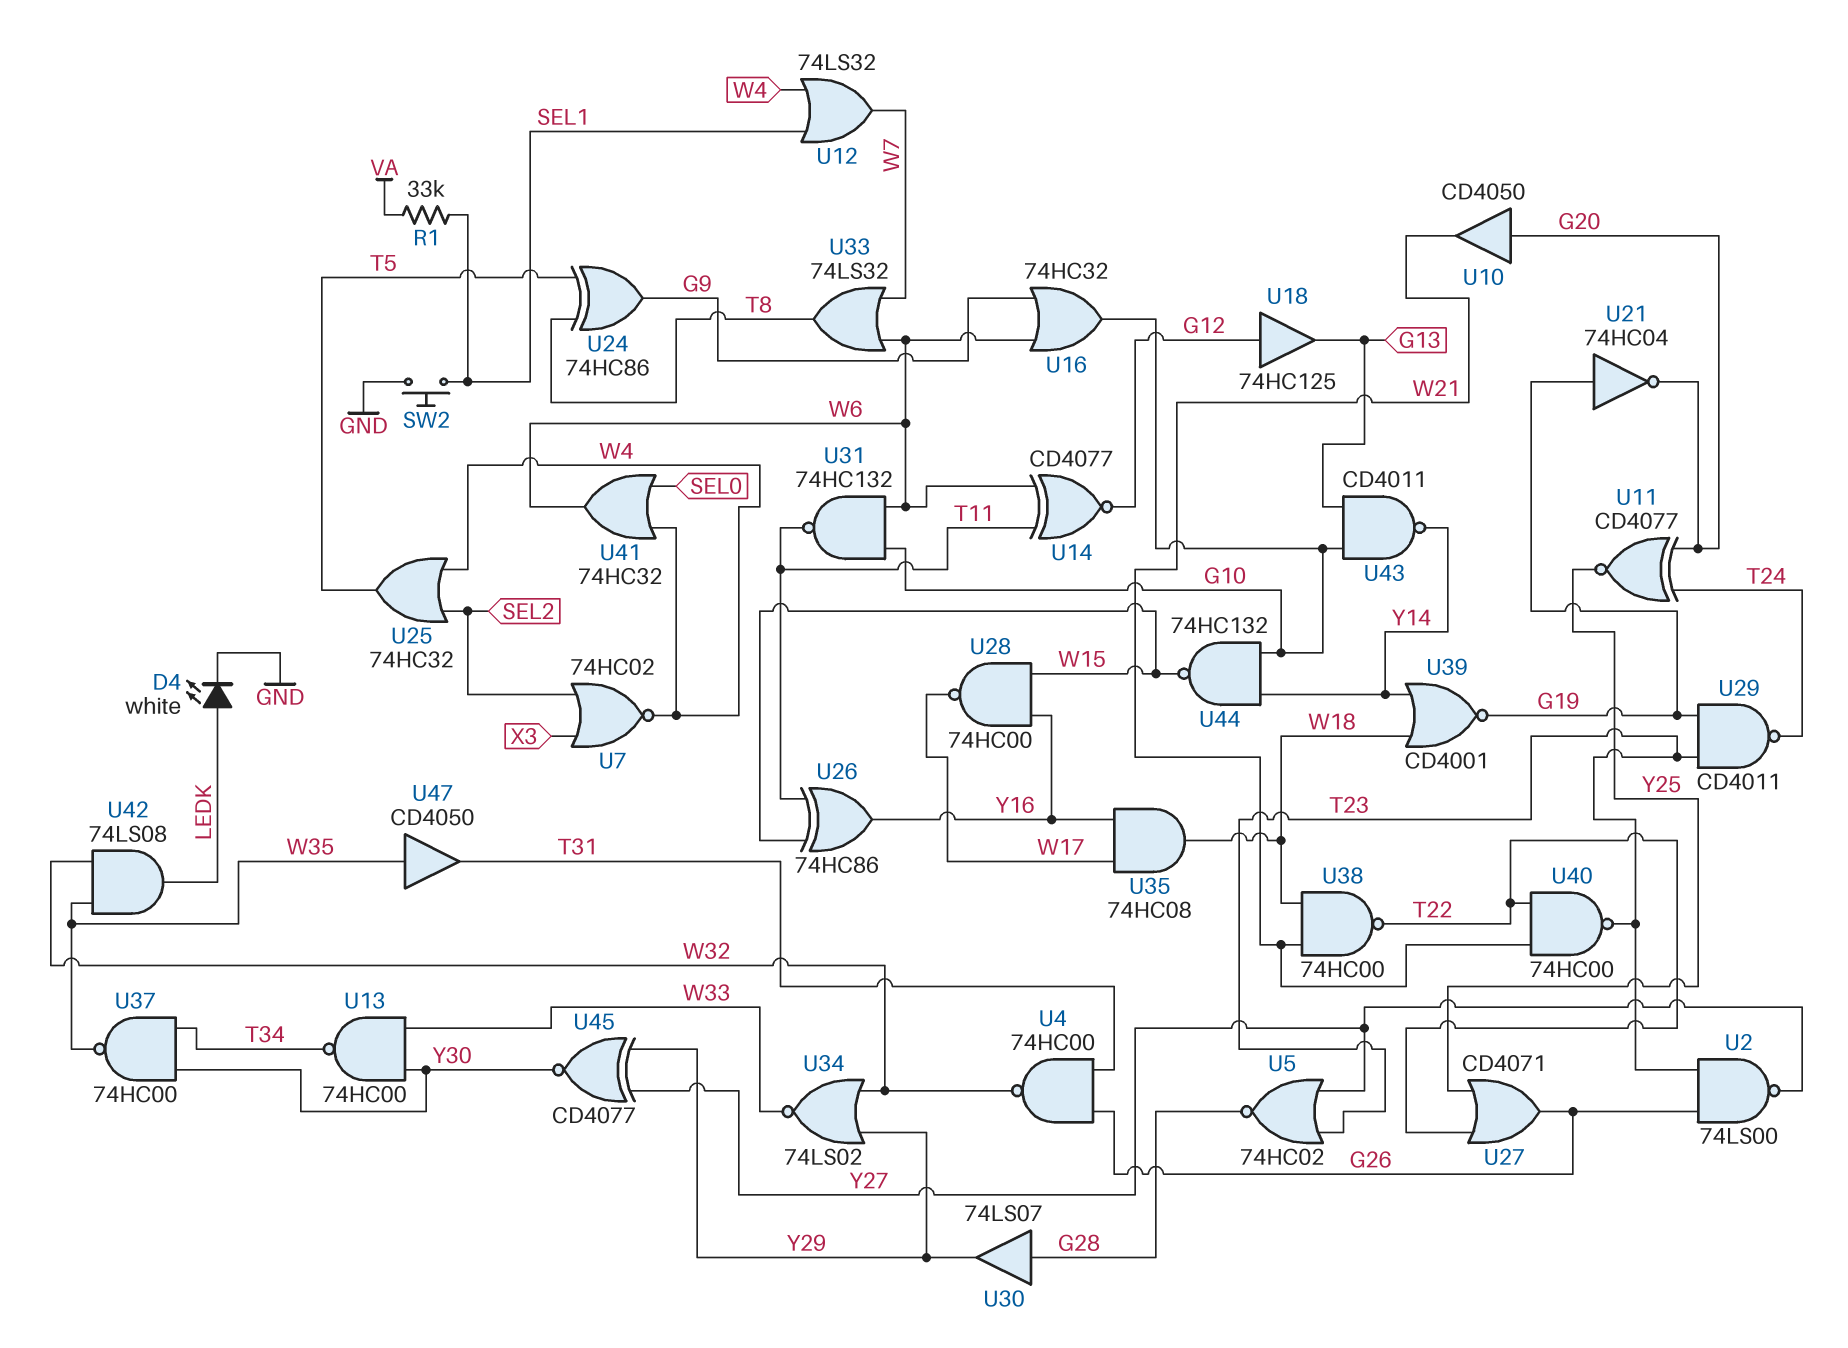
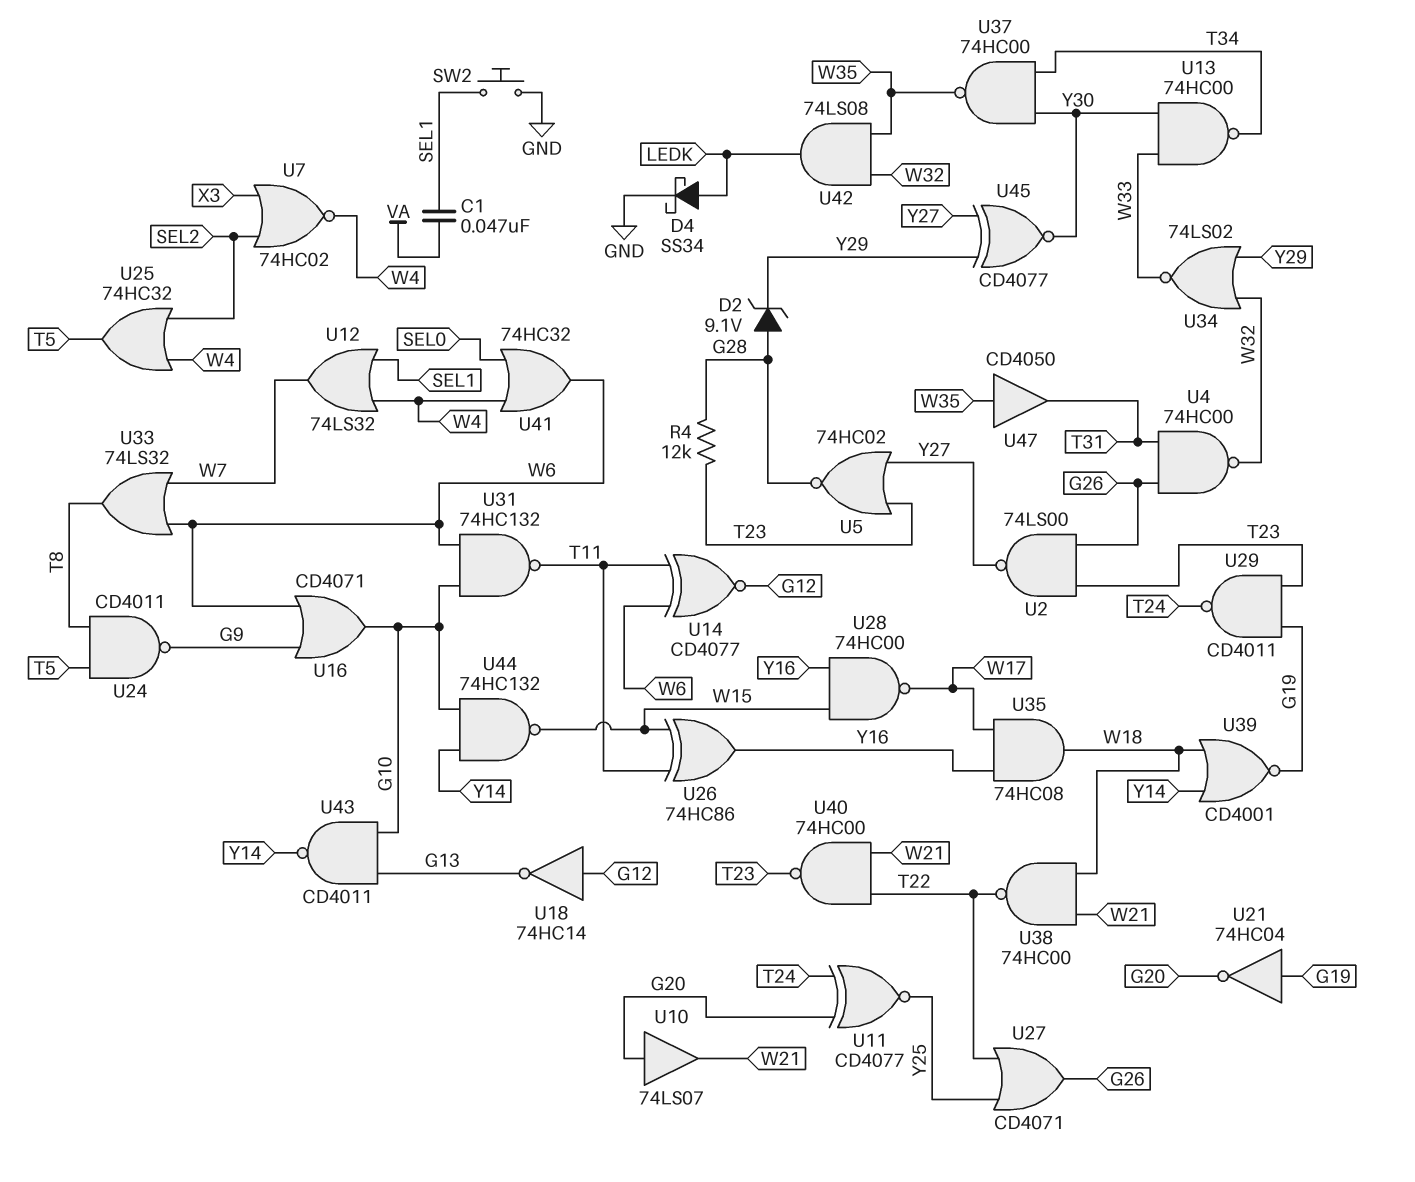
C1: none -> 47nF (SEL1, VA)
D2: none -> zener 9.1V (A G28, K Y29)
D4: LED white (A LEDK, K GND) -> schottky SS34 (A LEDK, K GND)
R1: 33k (SEL1, VA) -> none
R4: none -> 12k (G28, T23)
U10: buffer CD4050 (in G20, out W21) -> buffer 74LS07 (in G20, out W21)
U16: OR 74HC32 (in G9, in W6, out G10) -> OR CD4071 (in G9, in W6, out G10)
U18: buffer 74HC125 (in G12, out G13) -> NOT 74HC14 (in G12, out G13)
U24: XOR 74HC86 (in T5, in T8, out G9) -> NAND CD4011 (in T5, in T8, out G9)
U30: buffer 74LS07 (in G28, out Y29) -> none

